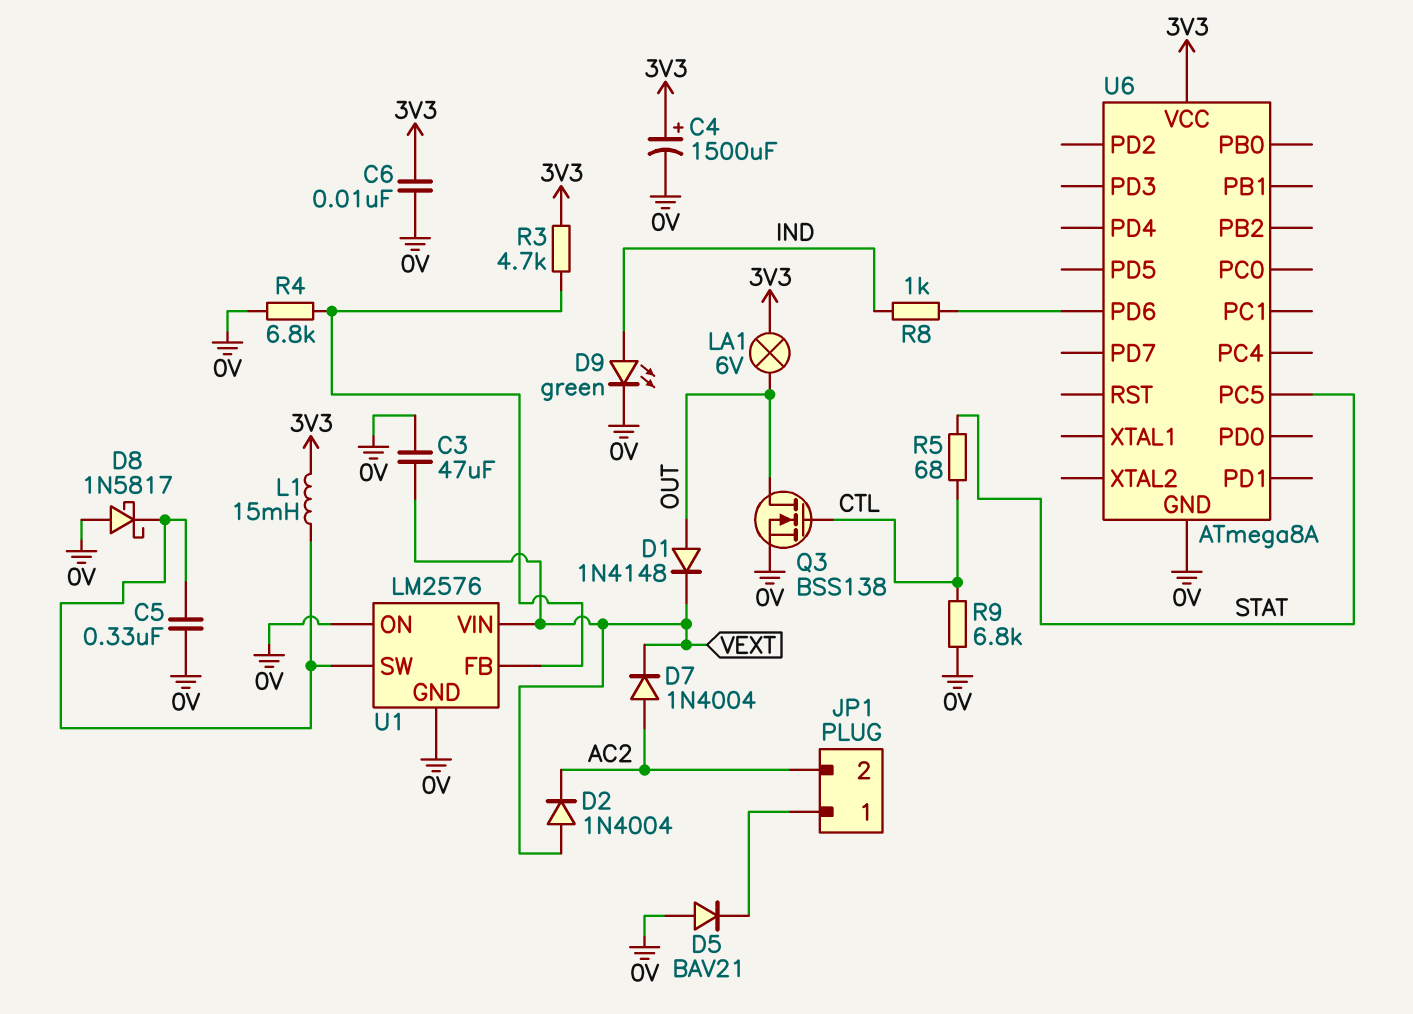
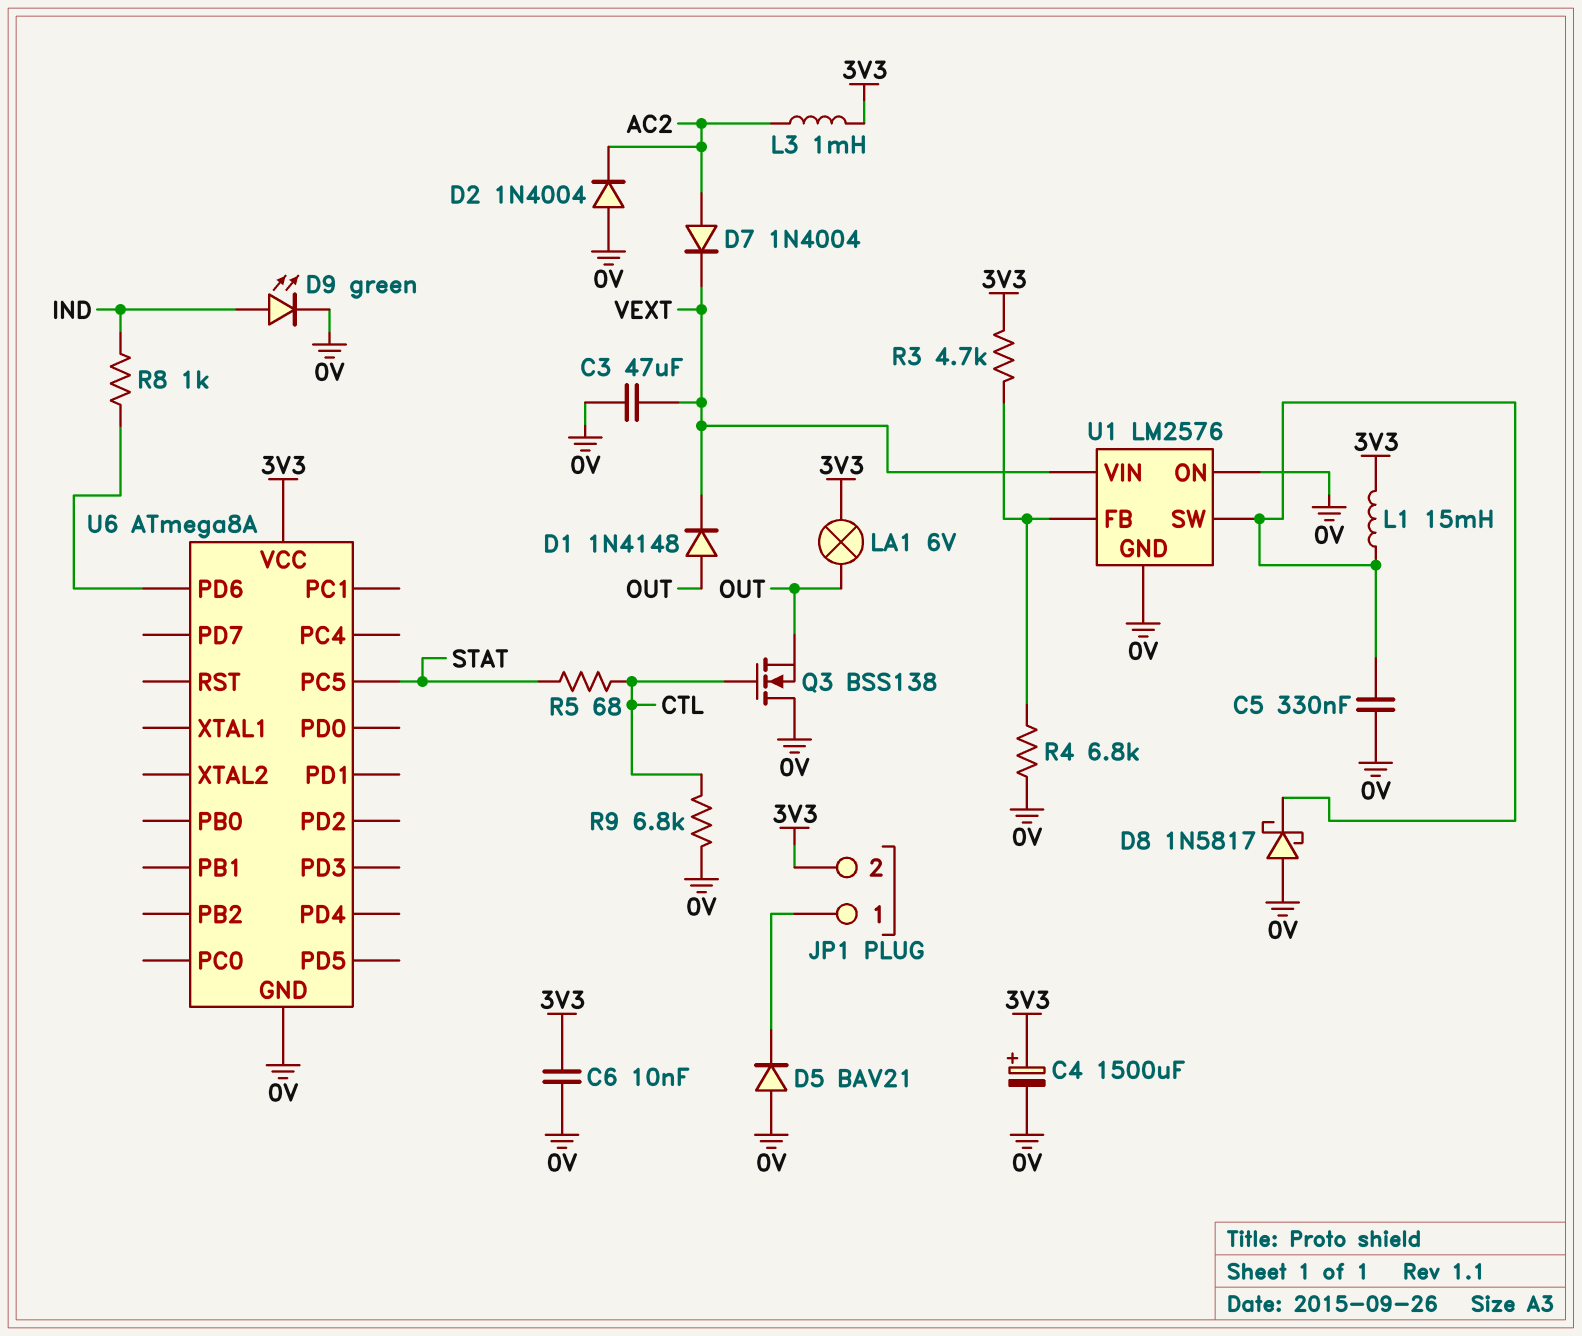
D2: diode 1N4004 (A VEXT, K AC2) -> diode 1N4004 (A 0V, K AC2)
JP1 pin 2: AC2 -> 3V3
L3: none -> 1mH (3V3, AC2)
Q3: NMOS BSS138 (G CTL, D OUT, S 0V) -> NMOS BSS138 (G CTL, D 0V, S OUT)

